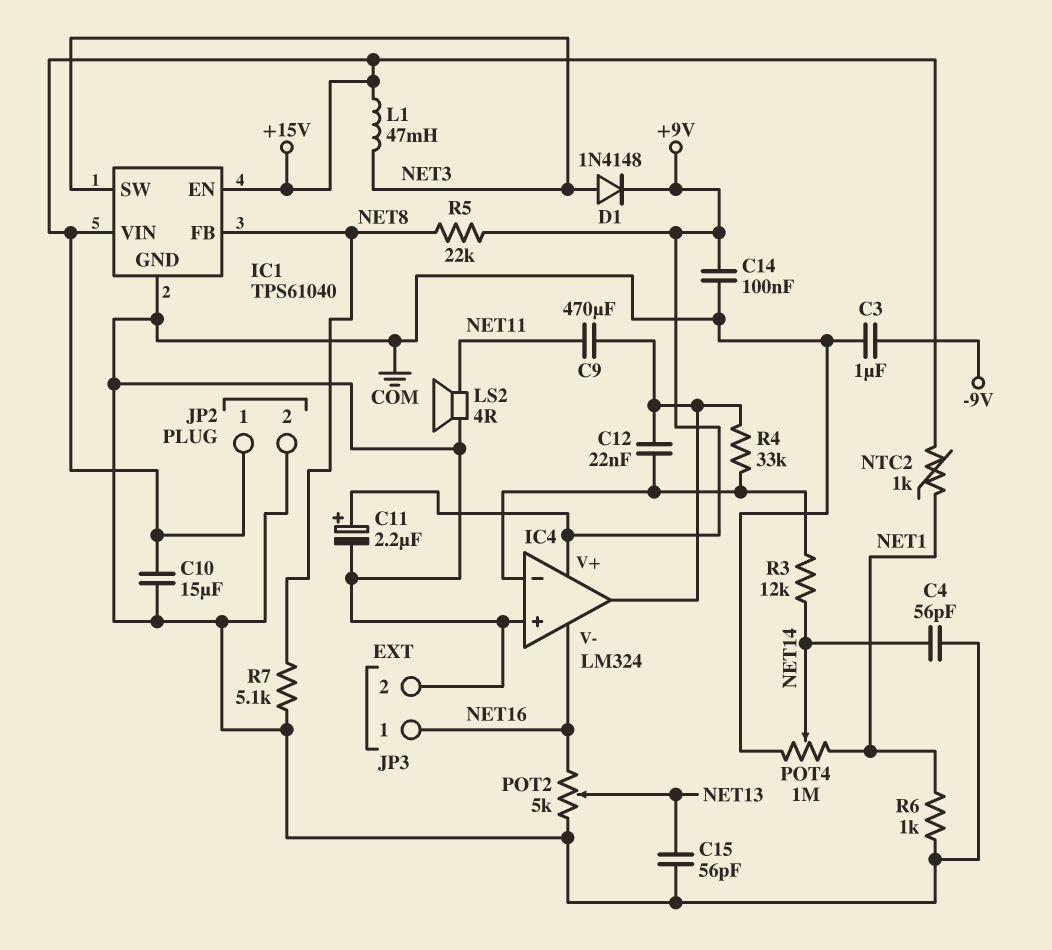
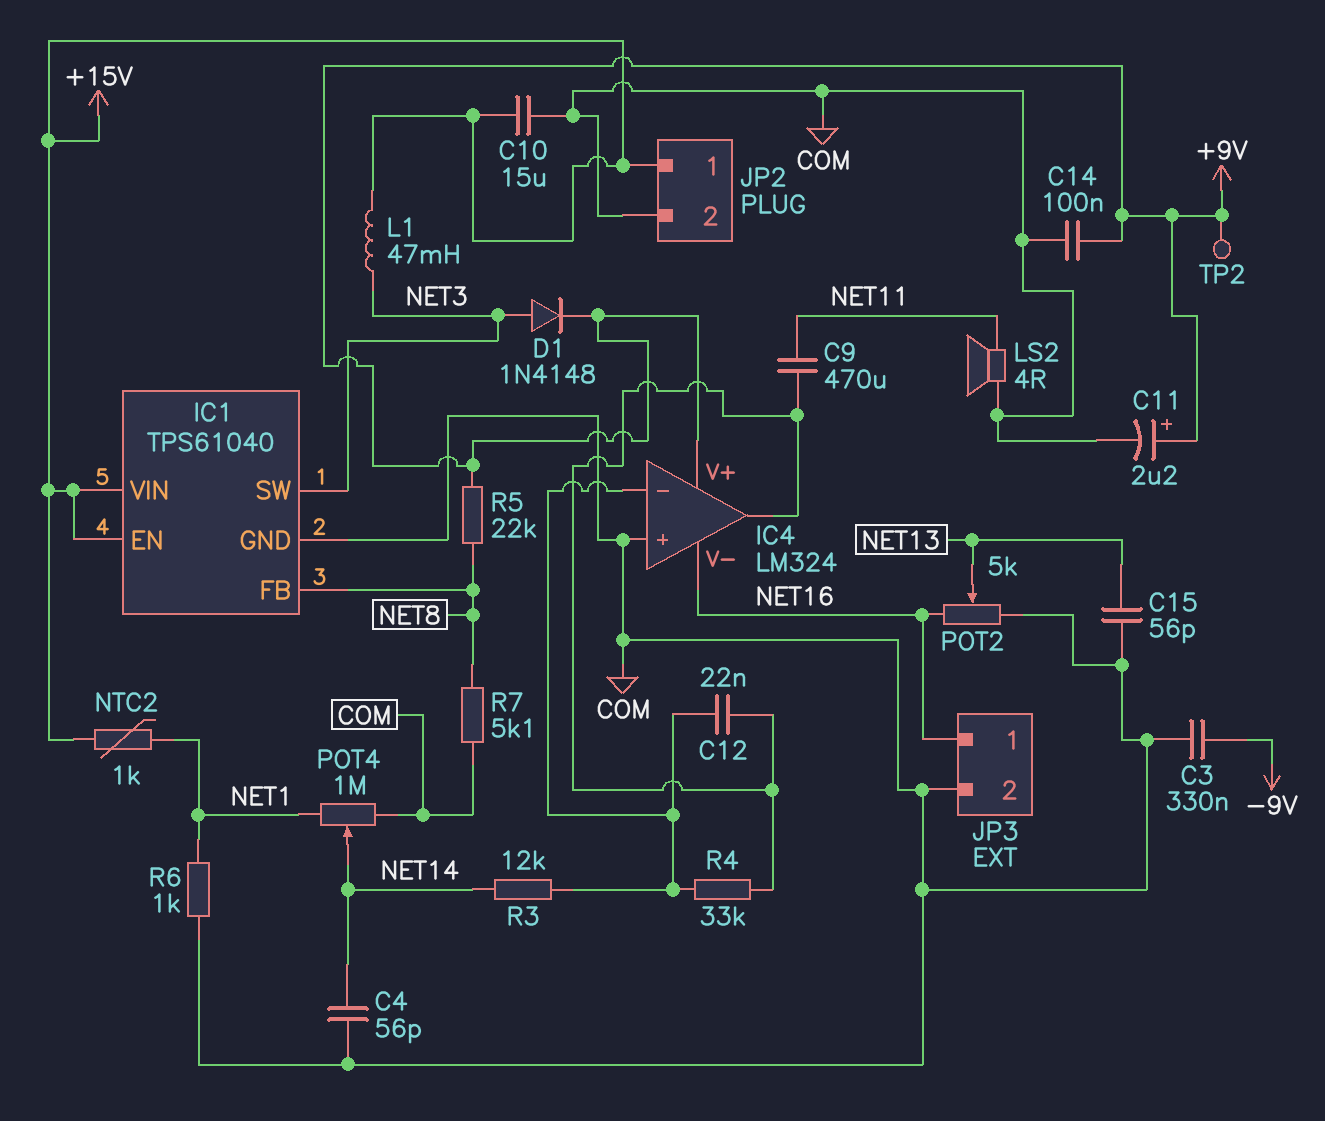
C3: 1uF (-9V, COM) -> 330nF (-9V, COM)
TP2: none -> test point (+9V)

